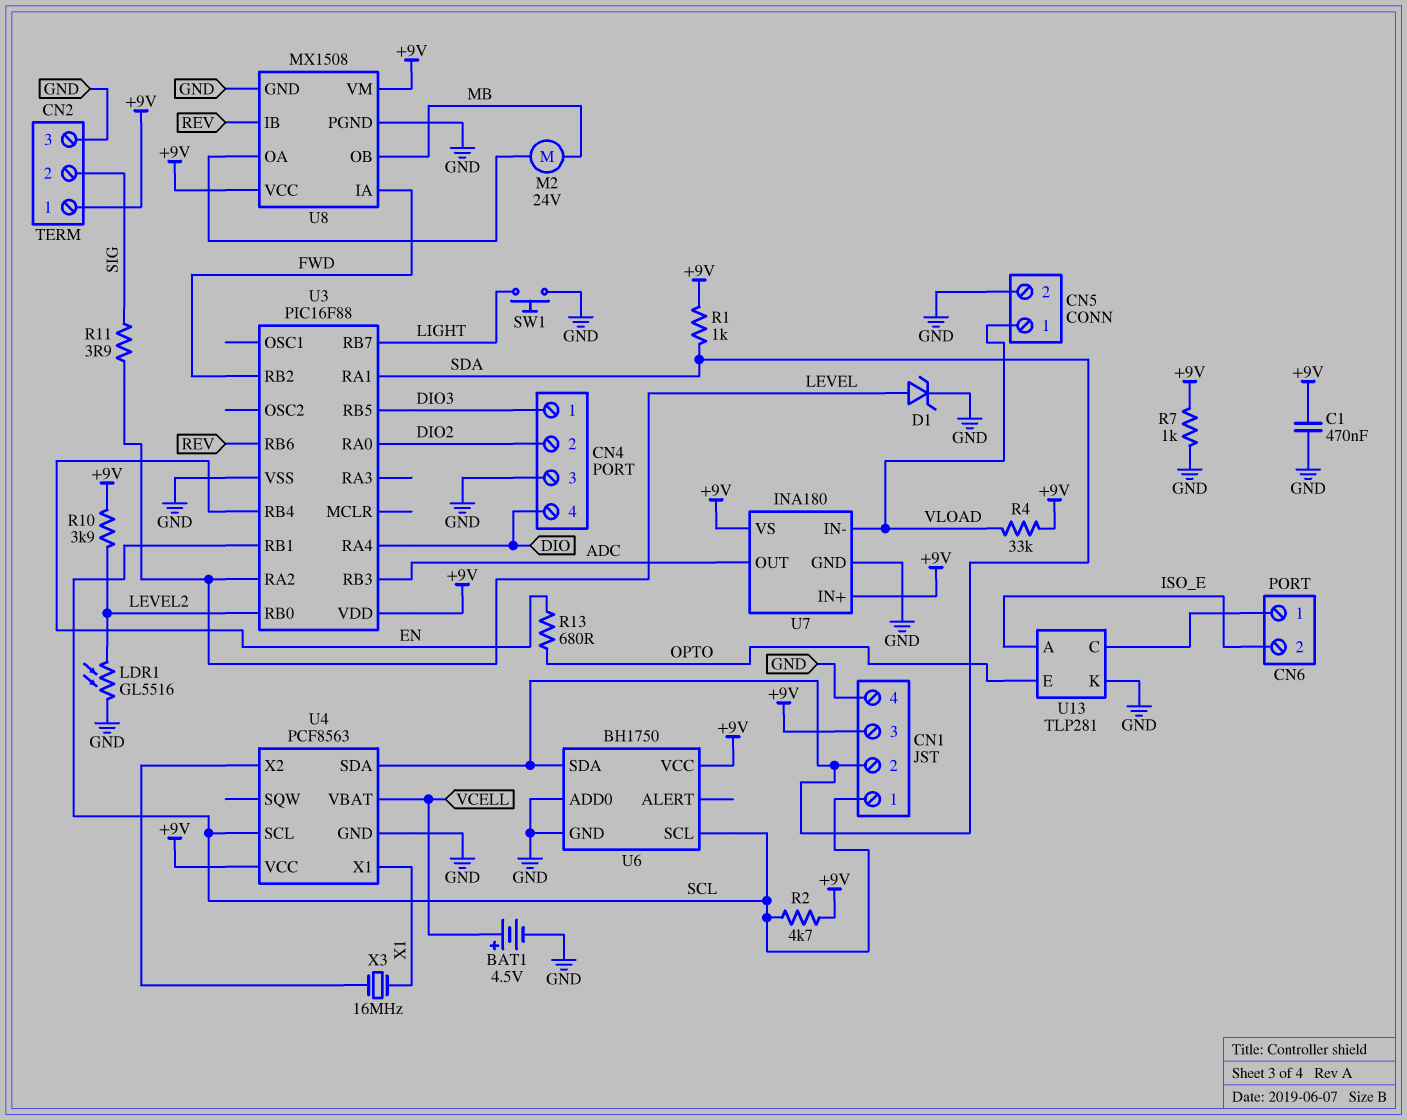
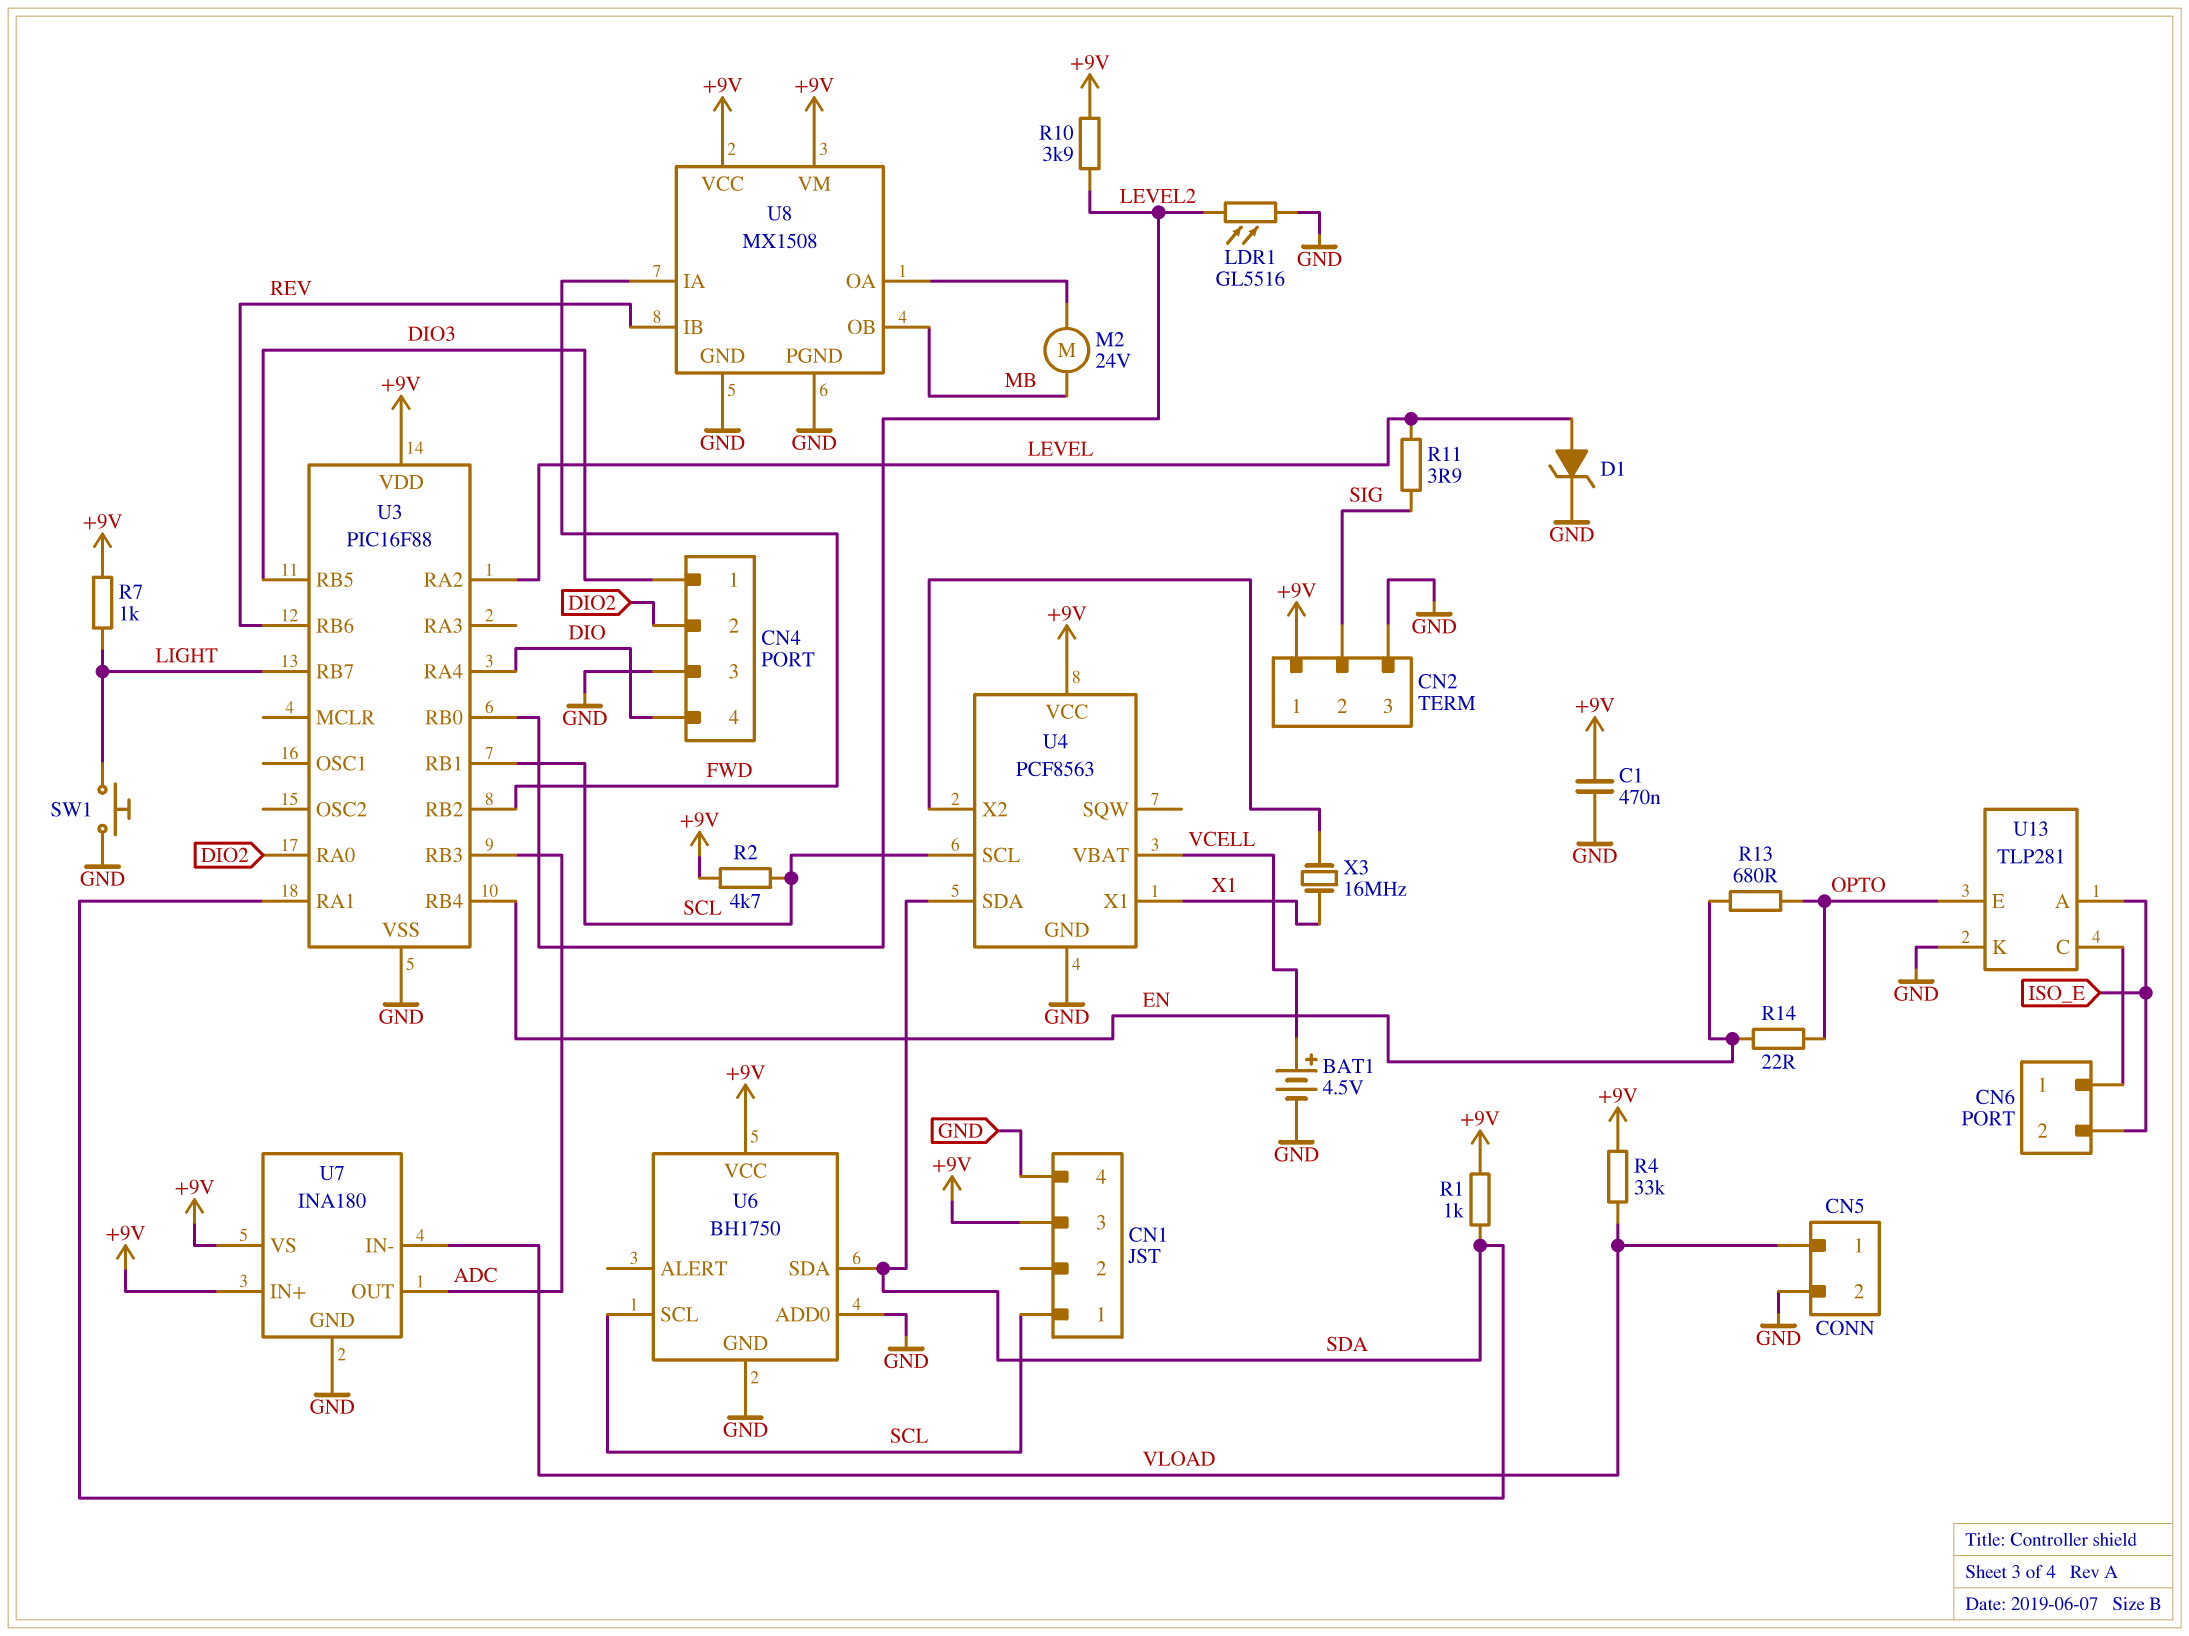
CN1 pin 2: SDA -> none
R7: 1k (+9V, GND) -> 1k (+9V, LIGHT)
R14: none -> 22 (EN, OPTO)

